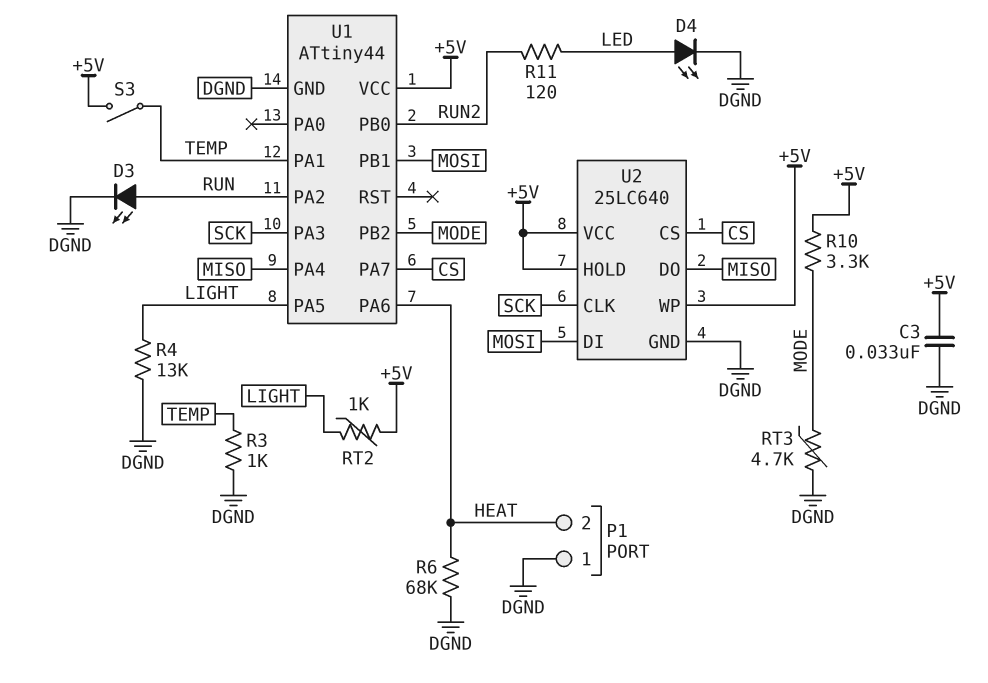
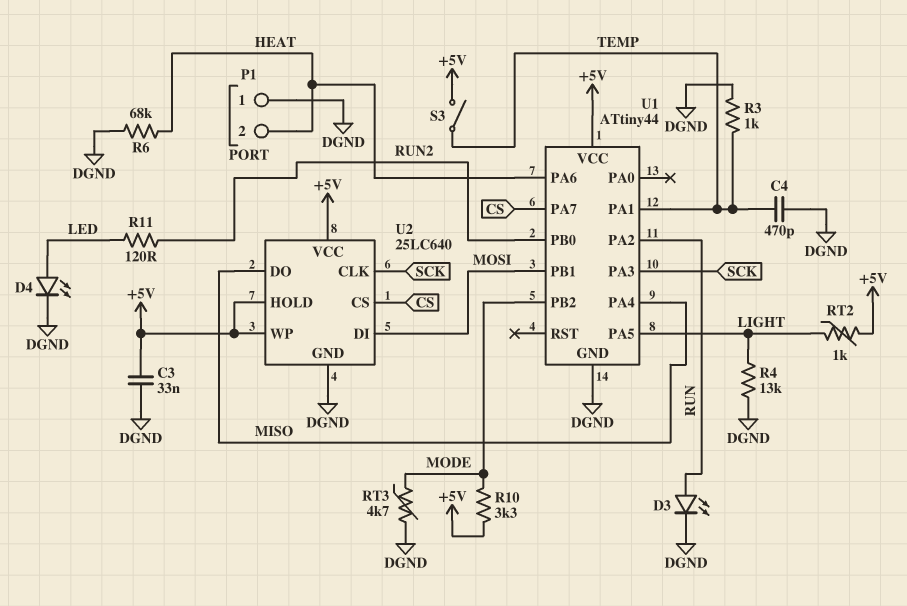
C4: none -> 470pF (DGND, TEMP)

